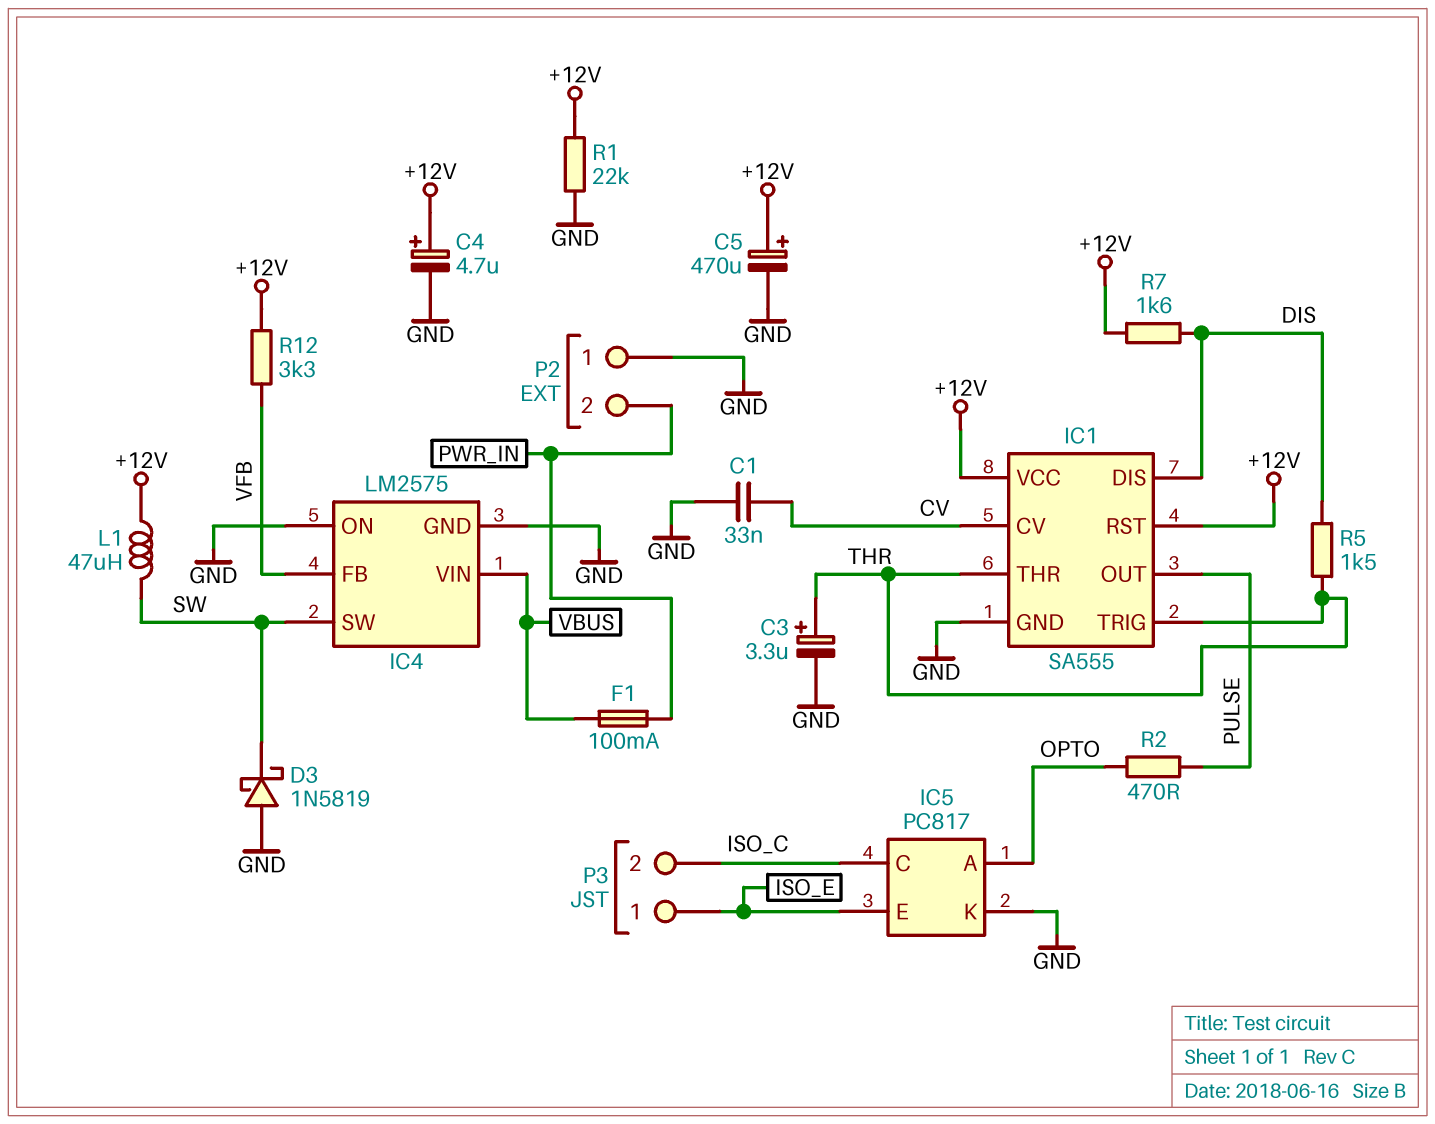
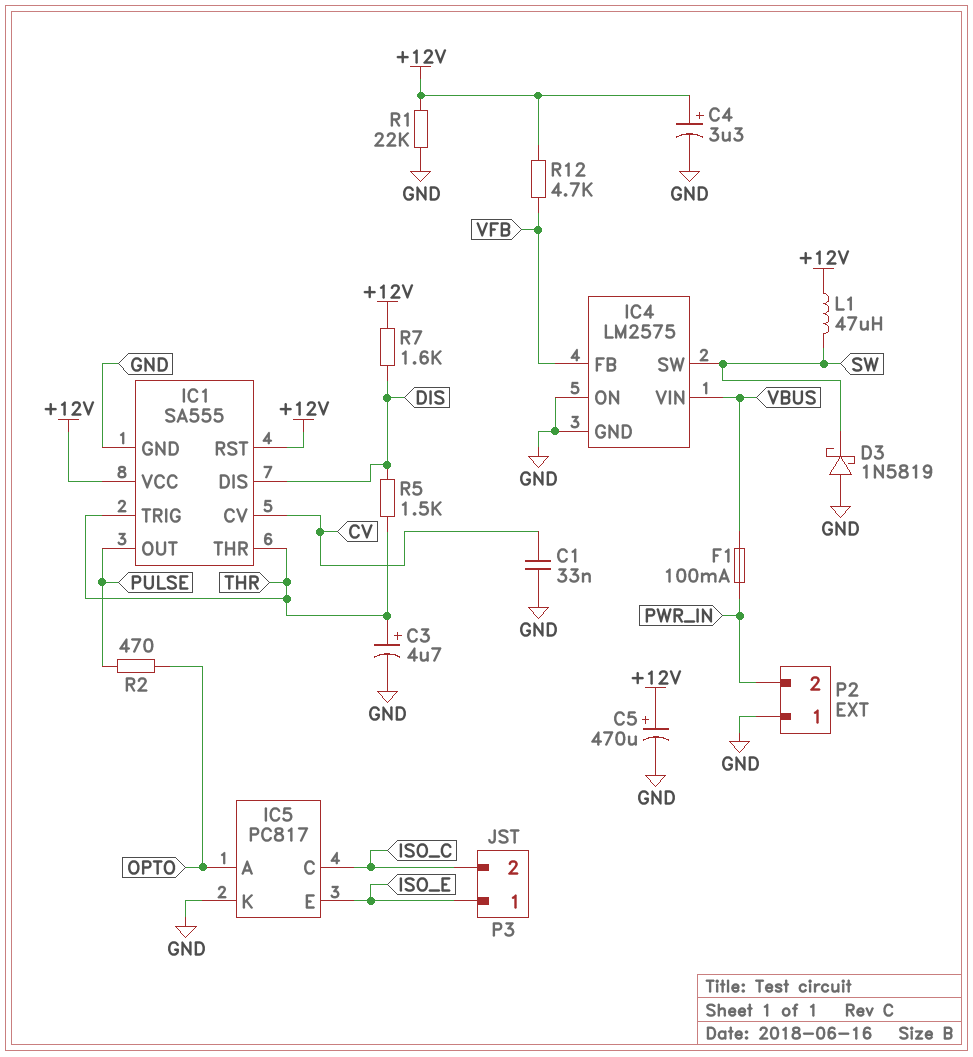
C3: 3.3uF (plus THR, minus GND) -> 4.7uF (plus THR, minus GND)
C4: 4.7uF (plus +12V, minus GND) -> 3.3uF (plus +12V, minus GND)
R12: 3.3k (+12V, VFB) -> 4.7k (+12V, VFB)

